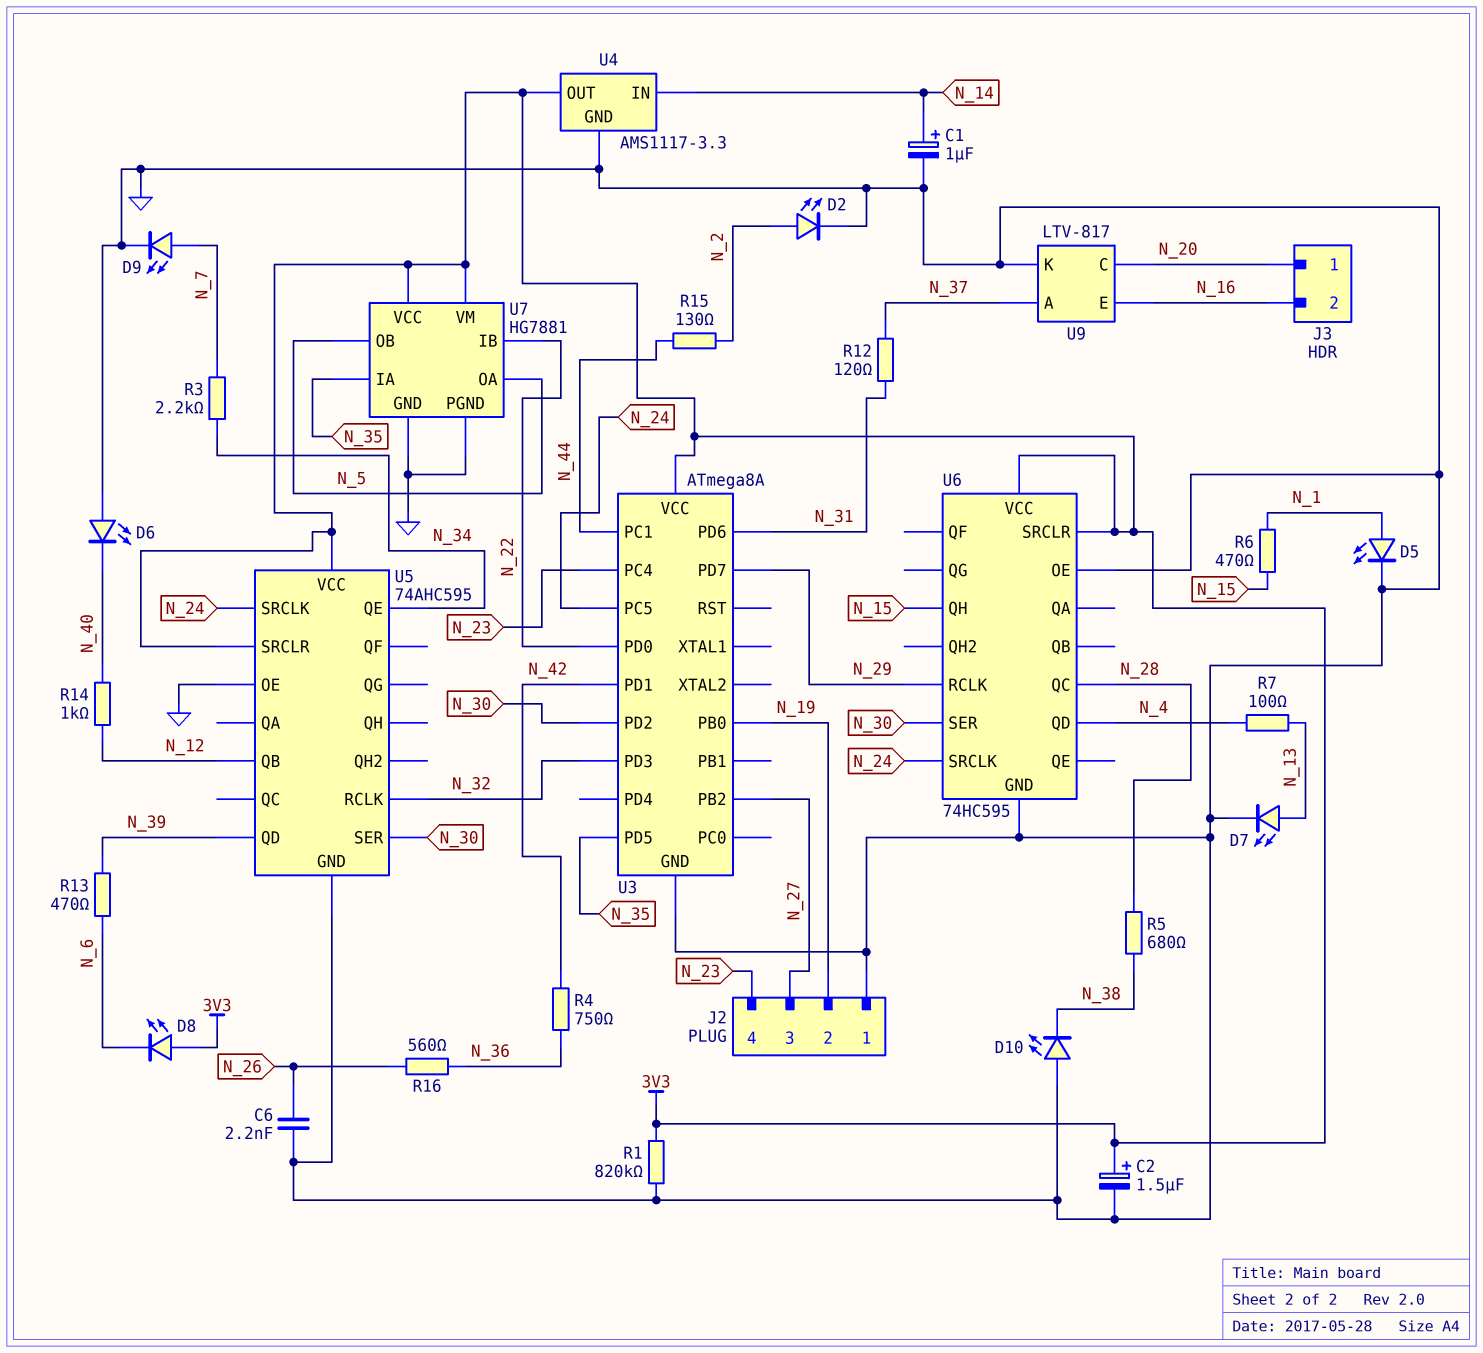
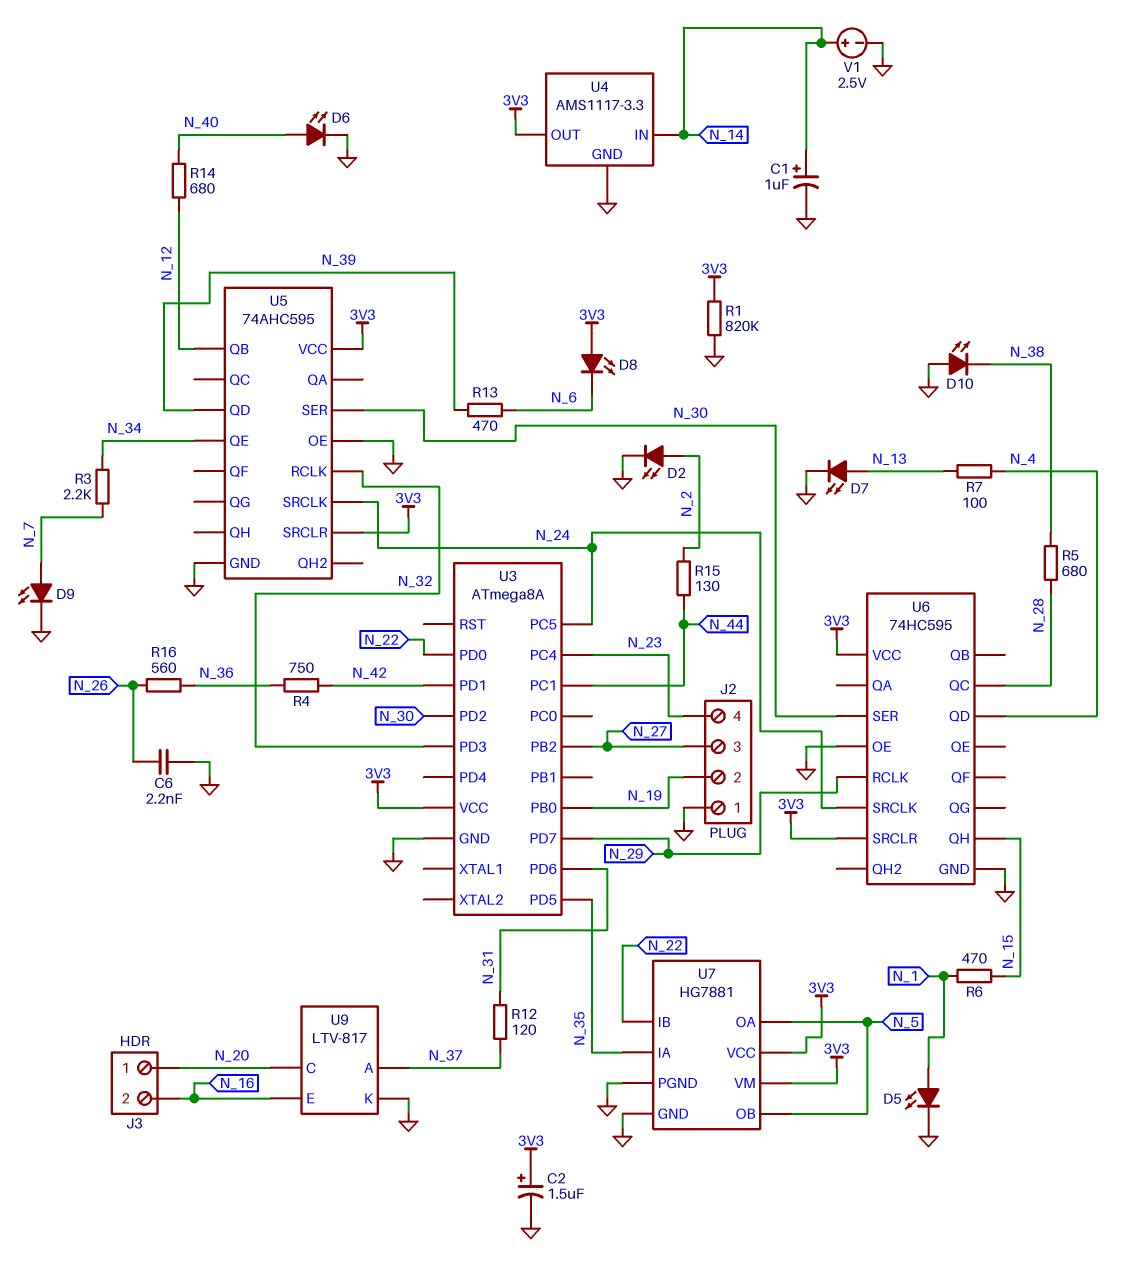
D6: LED (A GND, K N_40) -> LED (A N_40, K GND)
R14: 1k (N_12, N_40) -> 680 (N_12, N_40)
V1: none -> 2.5V (plus N_14, minus GND)

